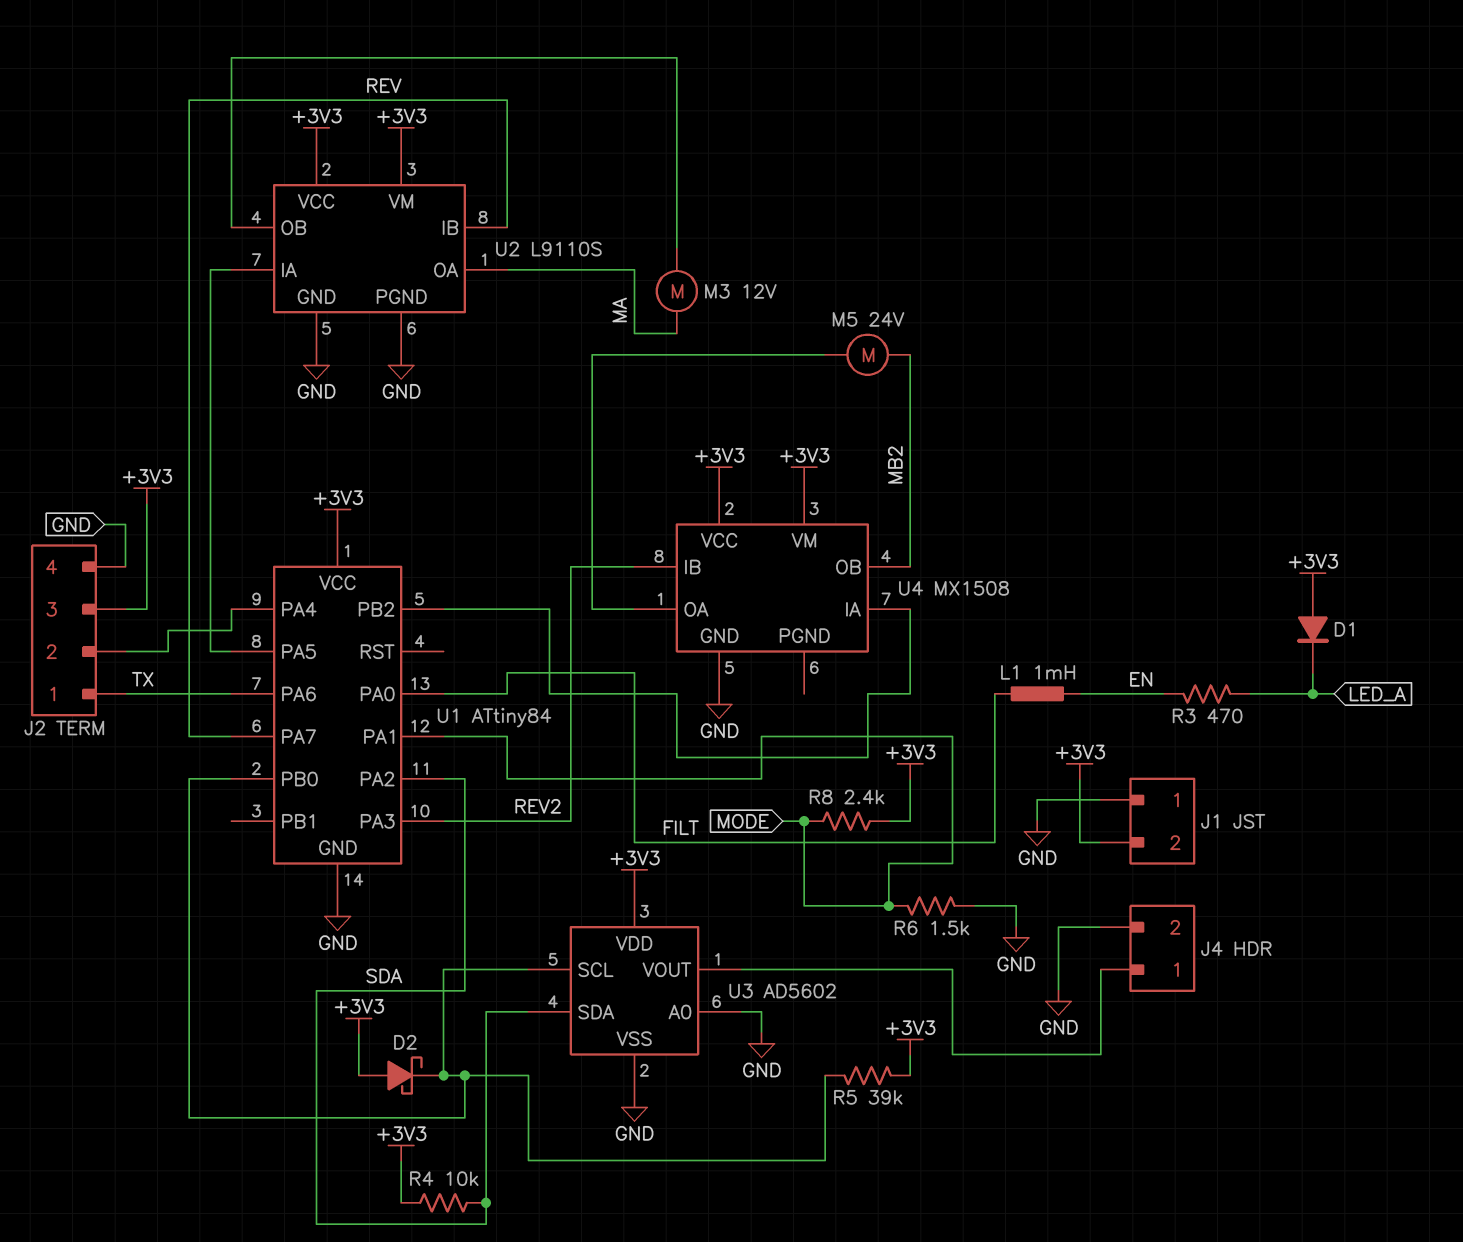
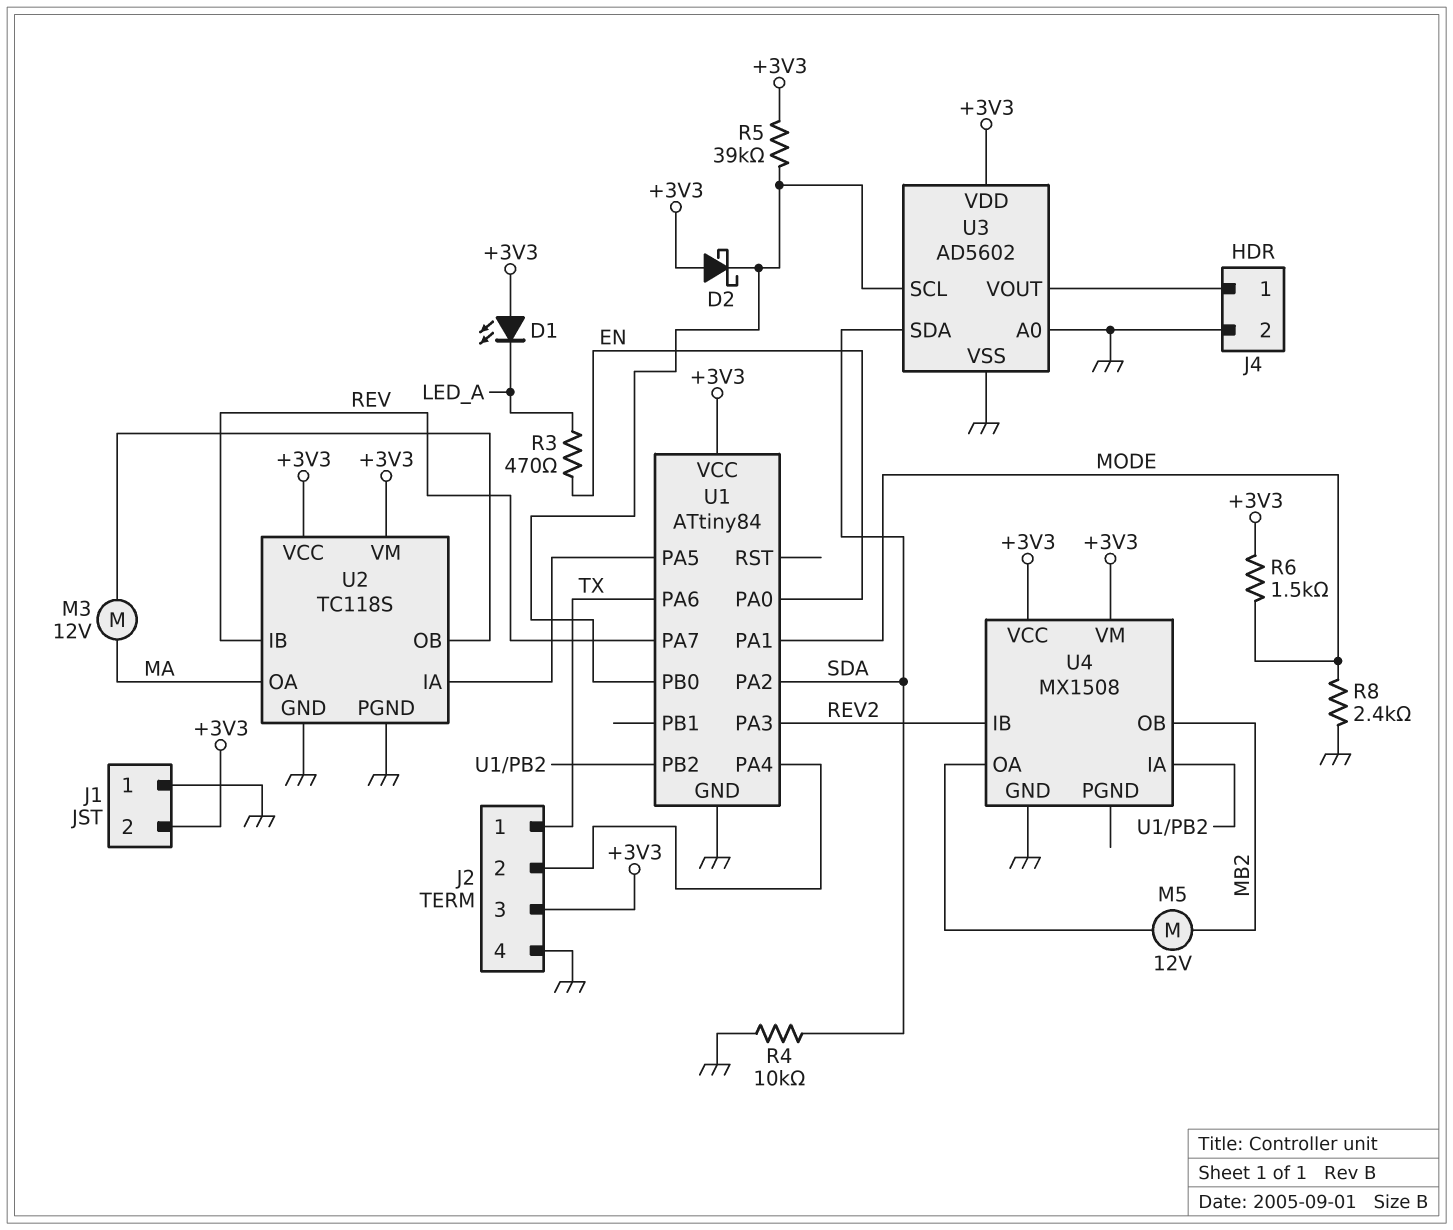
D1: diode (A +3V3, K LED_A) -> LED (A +3V3, K LED_A)
L1: 1mH (EN, FILT) -> none
M5: motor 24V (MB2, U4/OA) -> motor 12V (MB2, U4/OA)
R4: 10k (+3V3, SDA) -> 10k (GND, SDA)
R6: 1.5k (GND, MODE) -> 1.5k (+3V3, MODE)
R8: 2.4k (+3V3, MODE) -> 2.4k (GND, MODE)
U1 pin PA0: FILT -> EN
U2: L9110S -> TC118S

